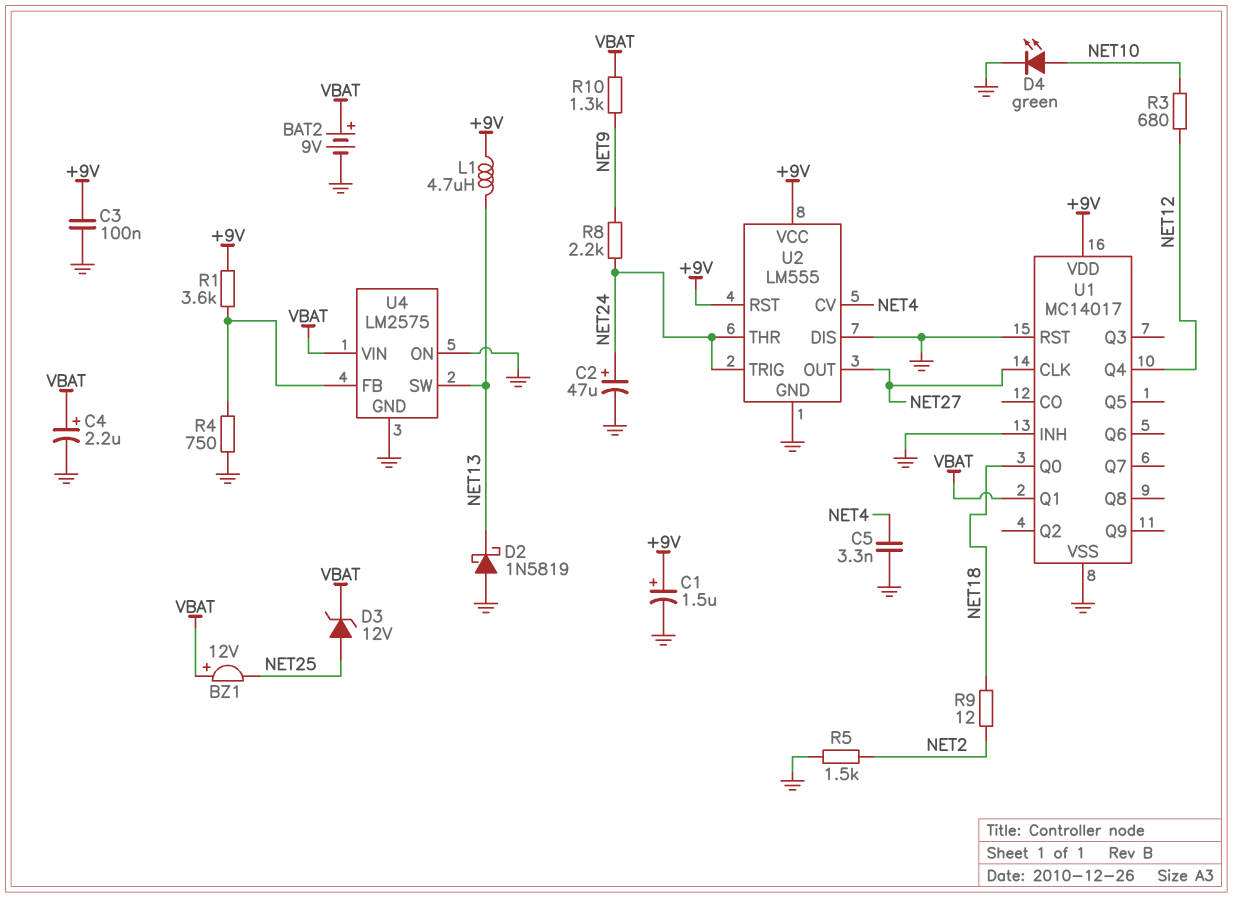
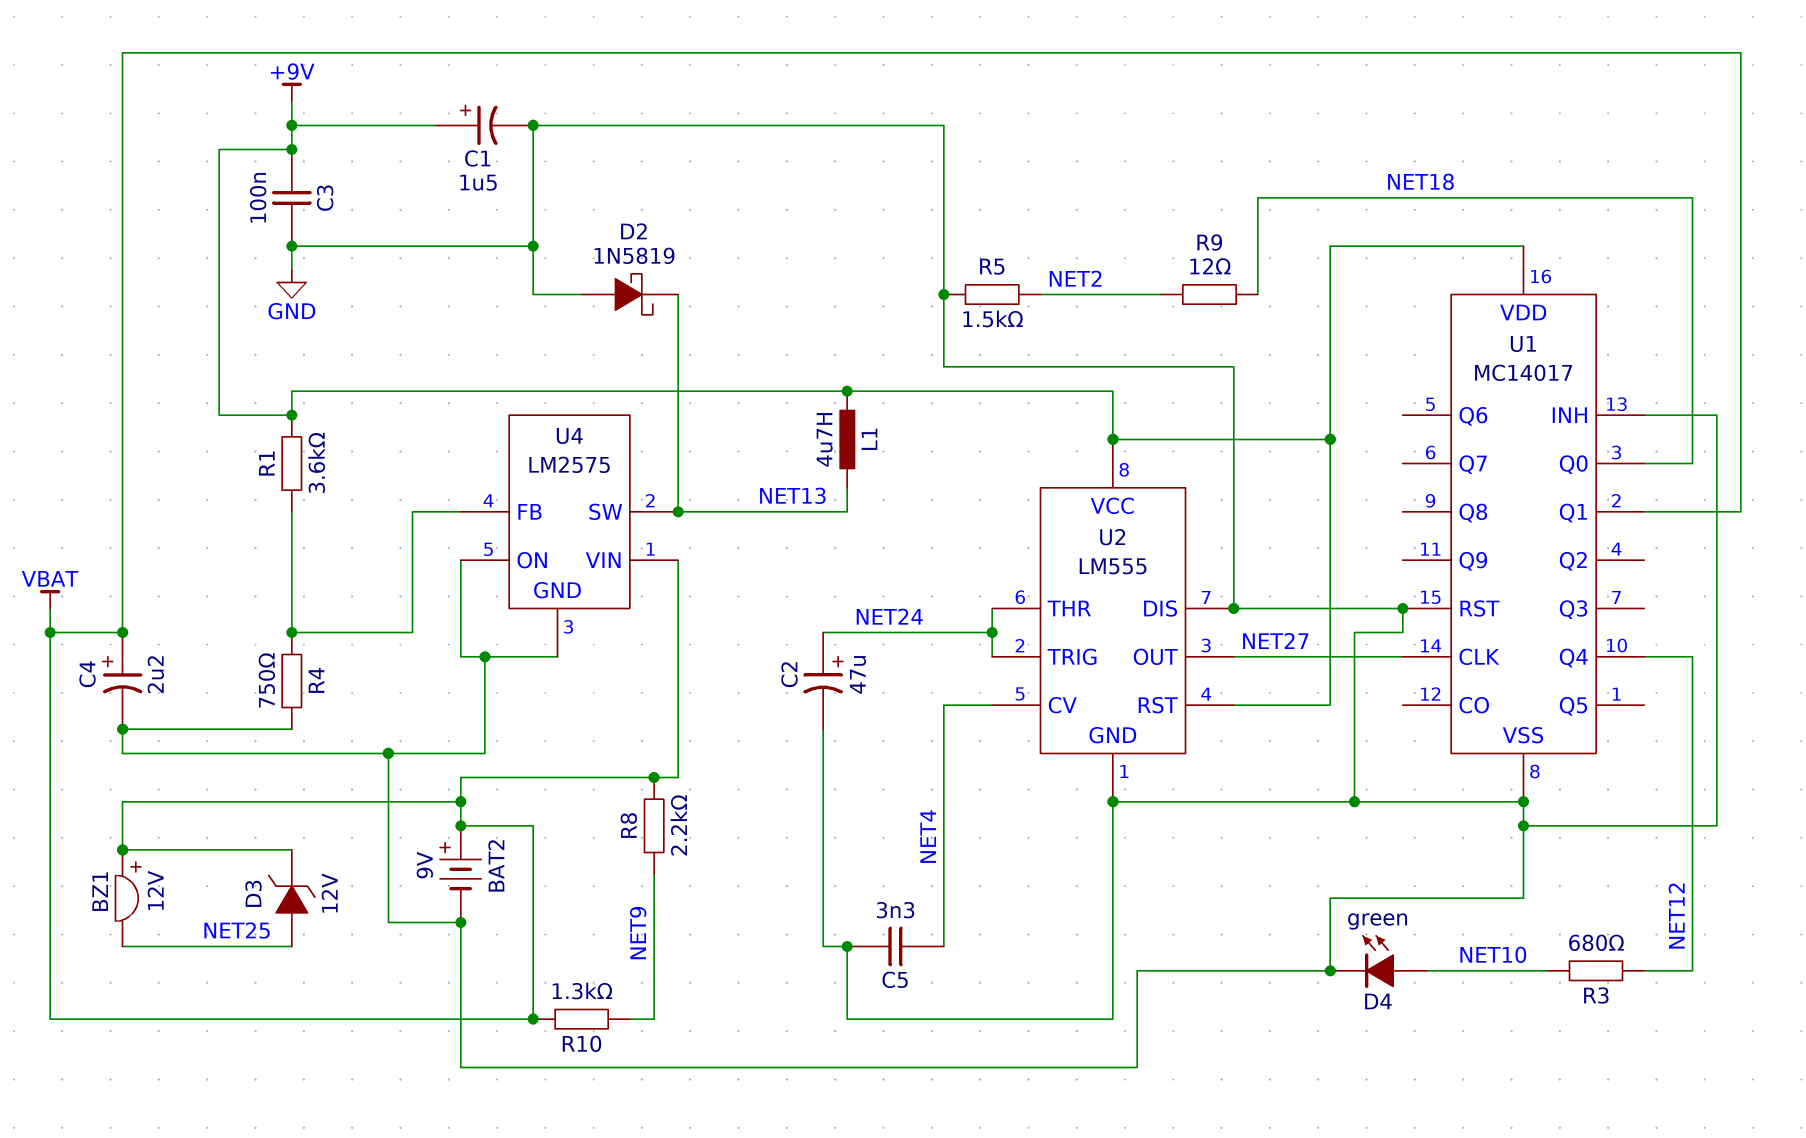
R8: 2.2k (NET9, NET24) -> 2.2k (NET9, VBAT)

